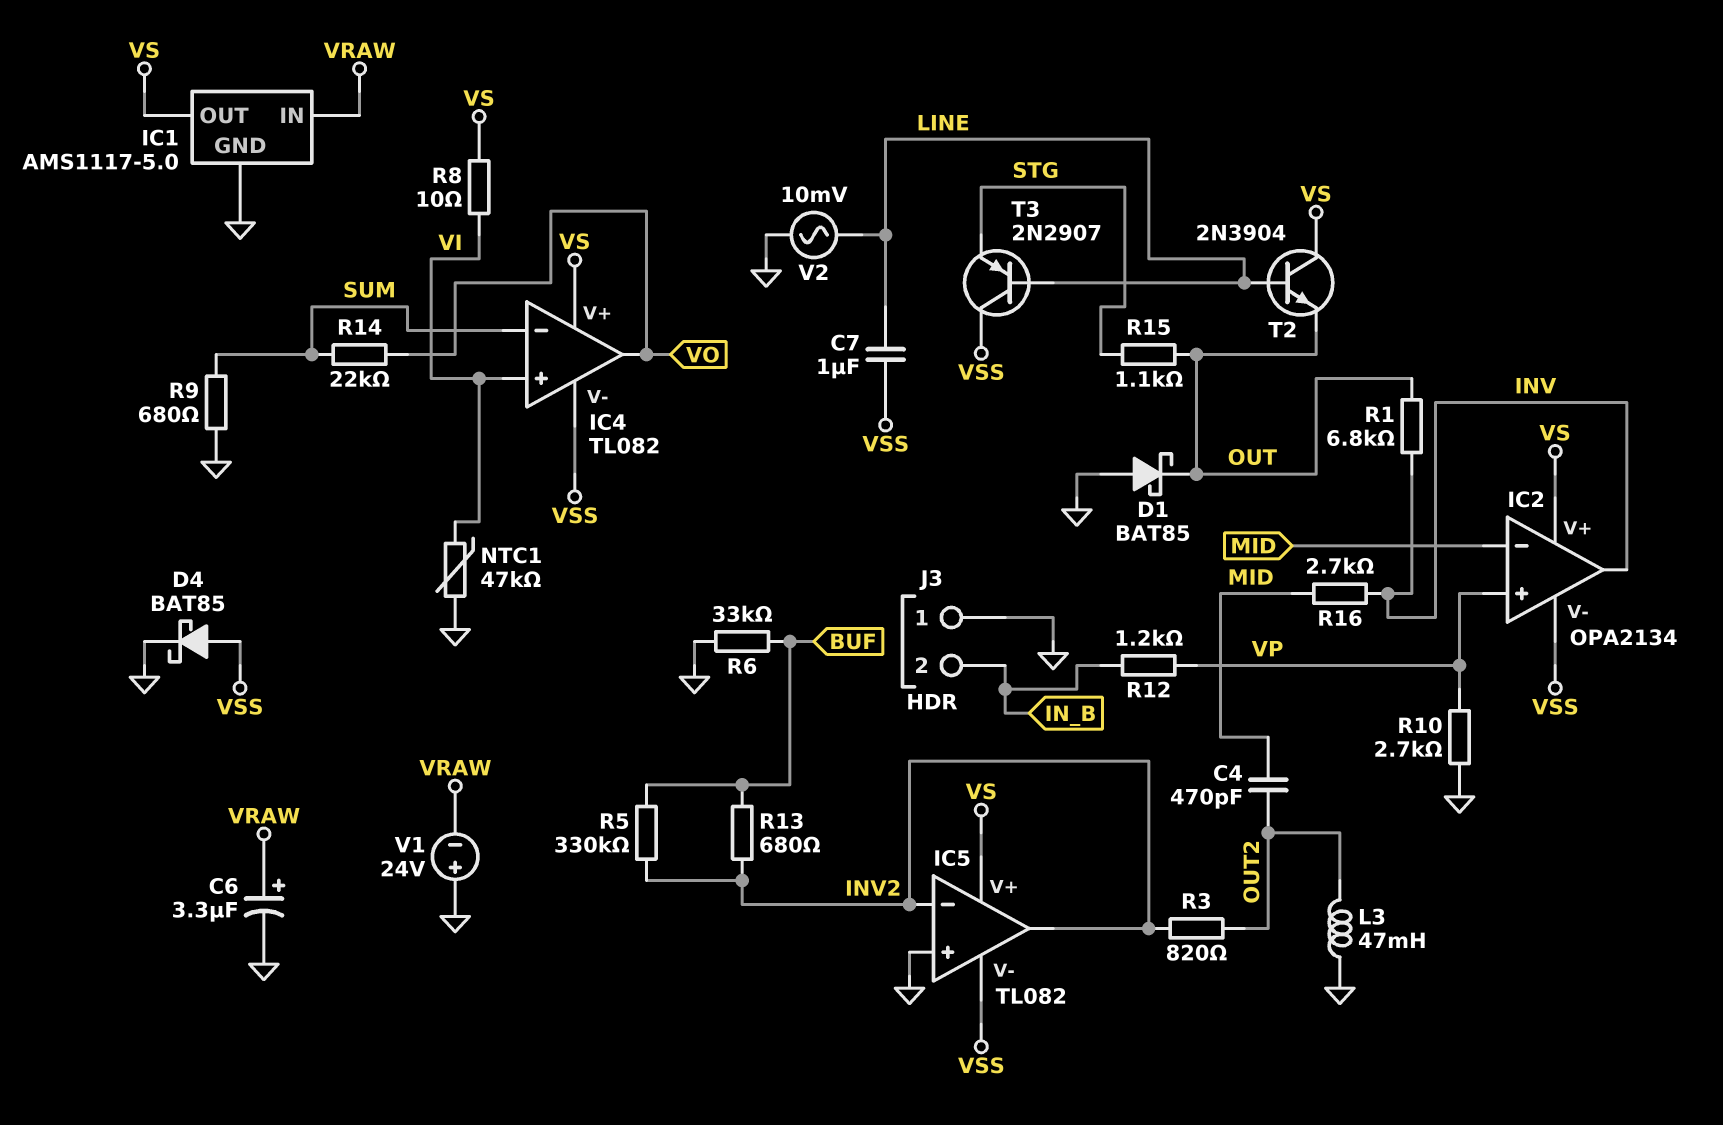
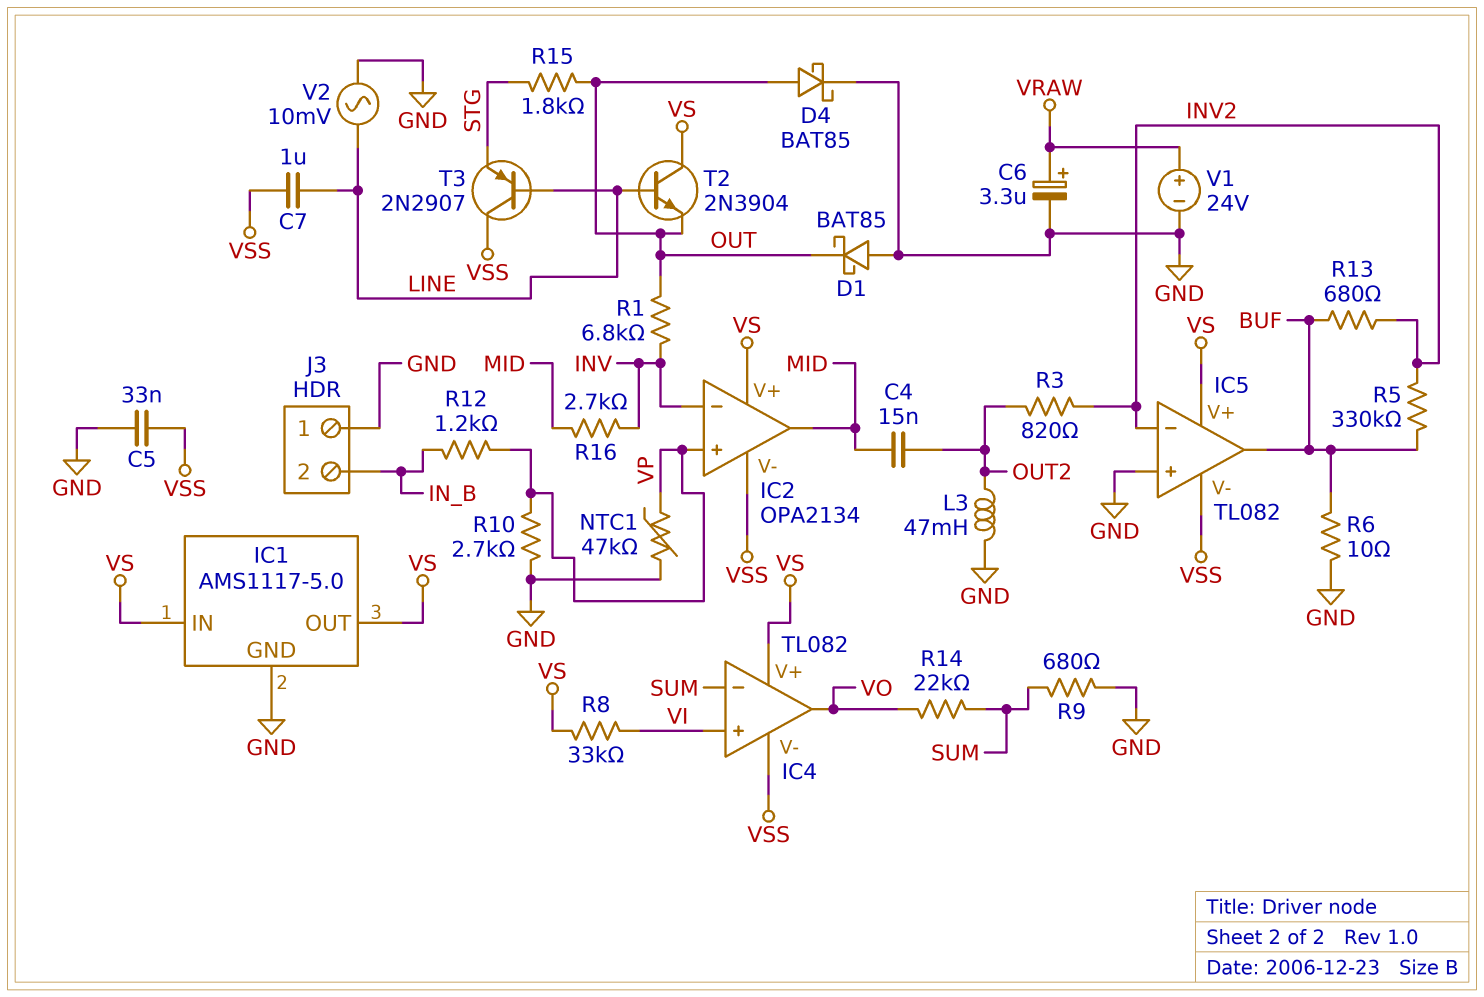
C4: 470pF (MID, OUT2) -> 15nF (MID, OUT2)
C5: none -> 33nF (GND, VSS)
D4: schottky BAT85 (A VSS, K GND) -> schottky BAT85 (A OUT, K GND)
IC1 pin IN: VRAW -> VS
IC2 pin in-: MID -> INV
IC2 pin out: INV -> MID
IC5 pin out: INV2 -> BUF
NTC1: 47k (GND, VI) -> 47k (GND, VP)
R6: 33k (BUF, GND) -> 10 (BUF, GND)
R8: 10 (VI, VS) -> 33k (VI, VS)
R15: 1.1k (OUT, STG) -> 1.8k (OUT, STG)
V1: 24V (plus GND, minus VRAW) -> 24V (plus VRAW, minus GND)

